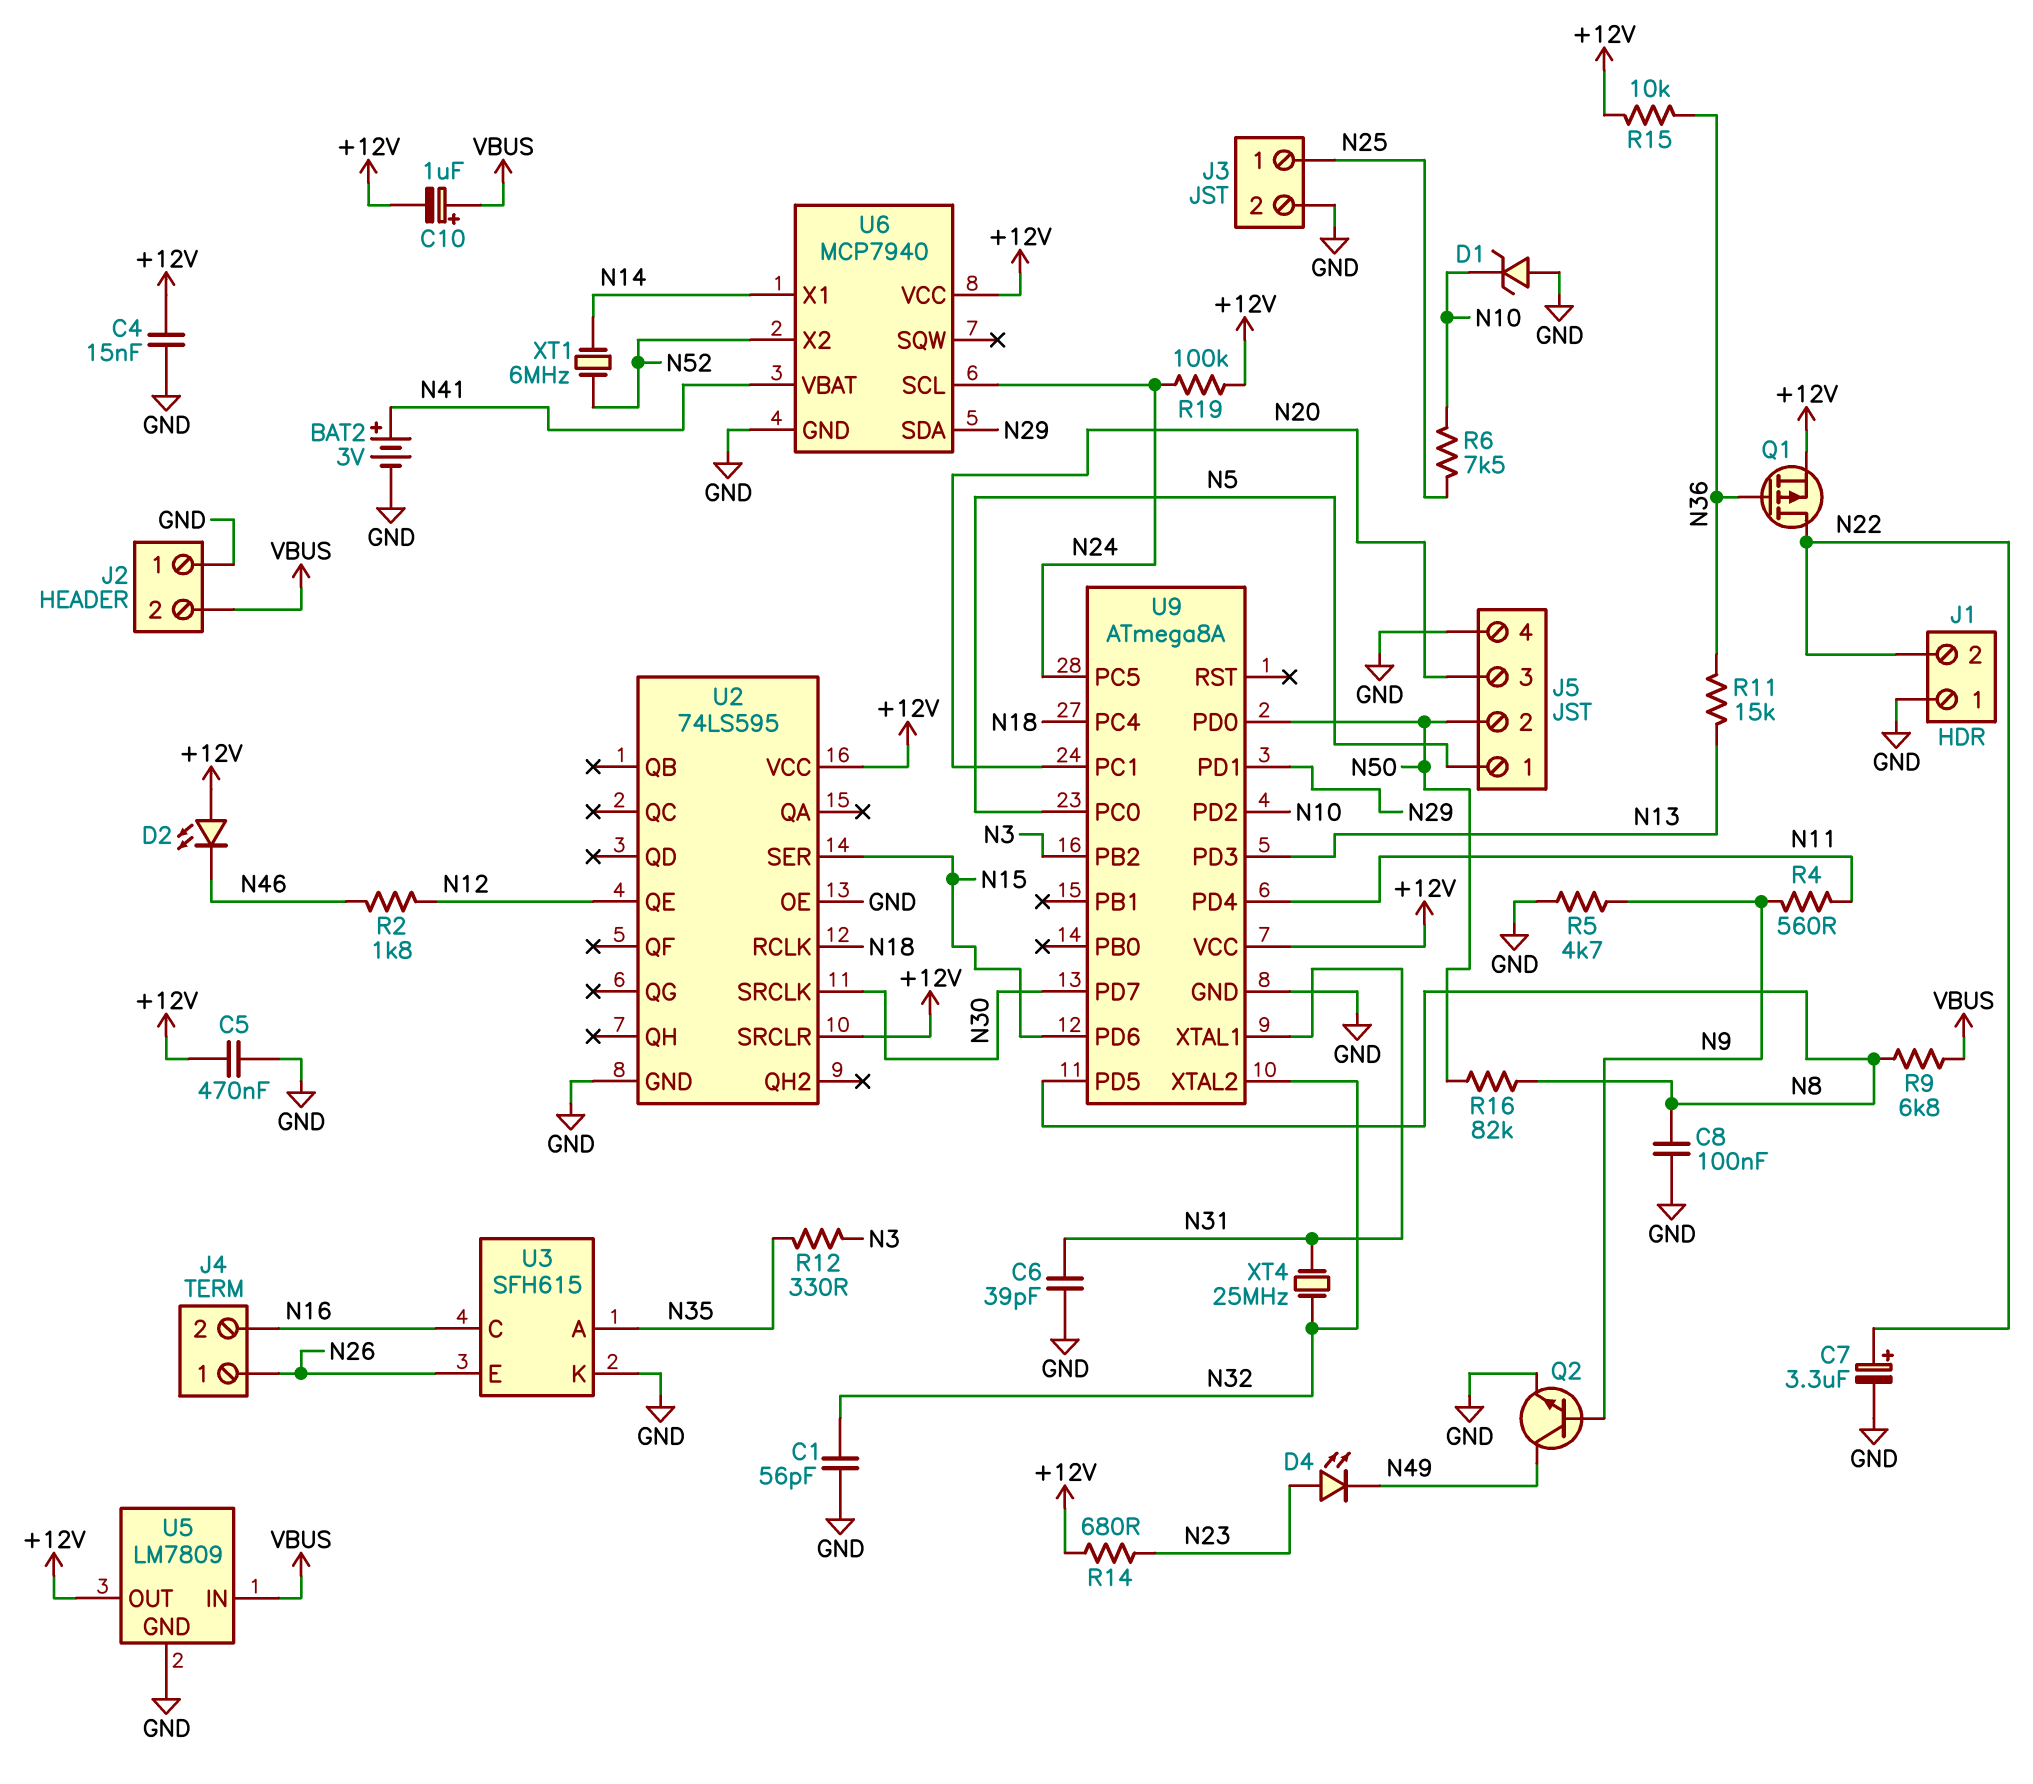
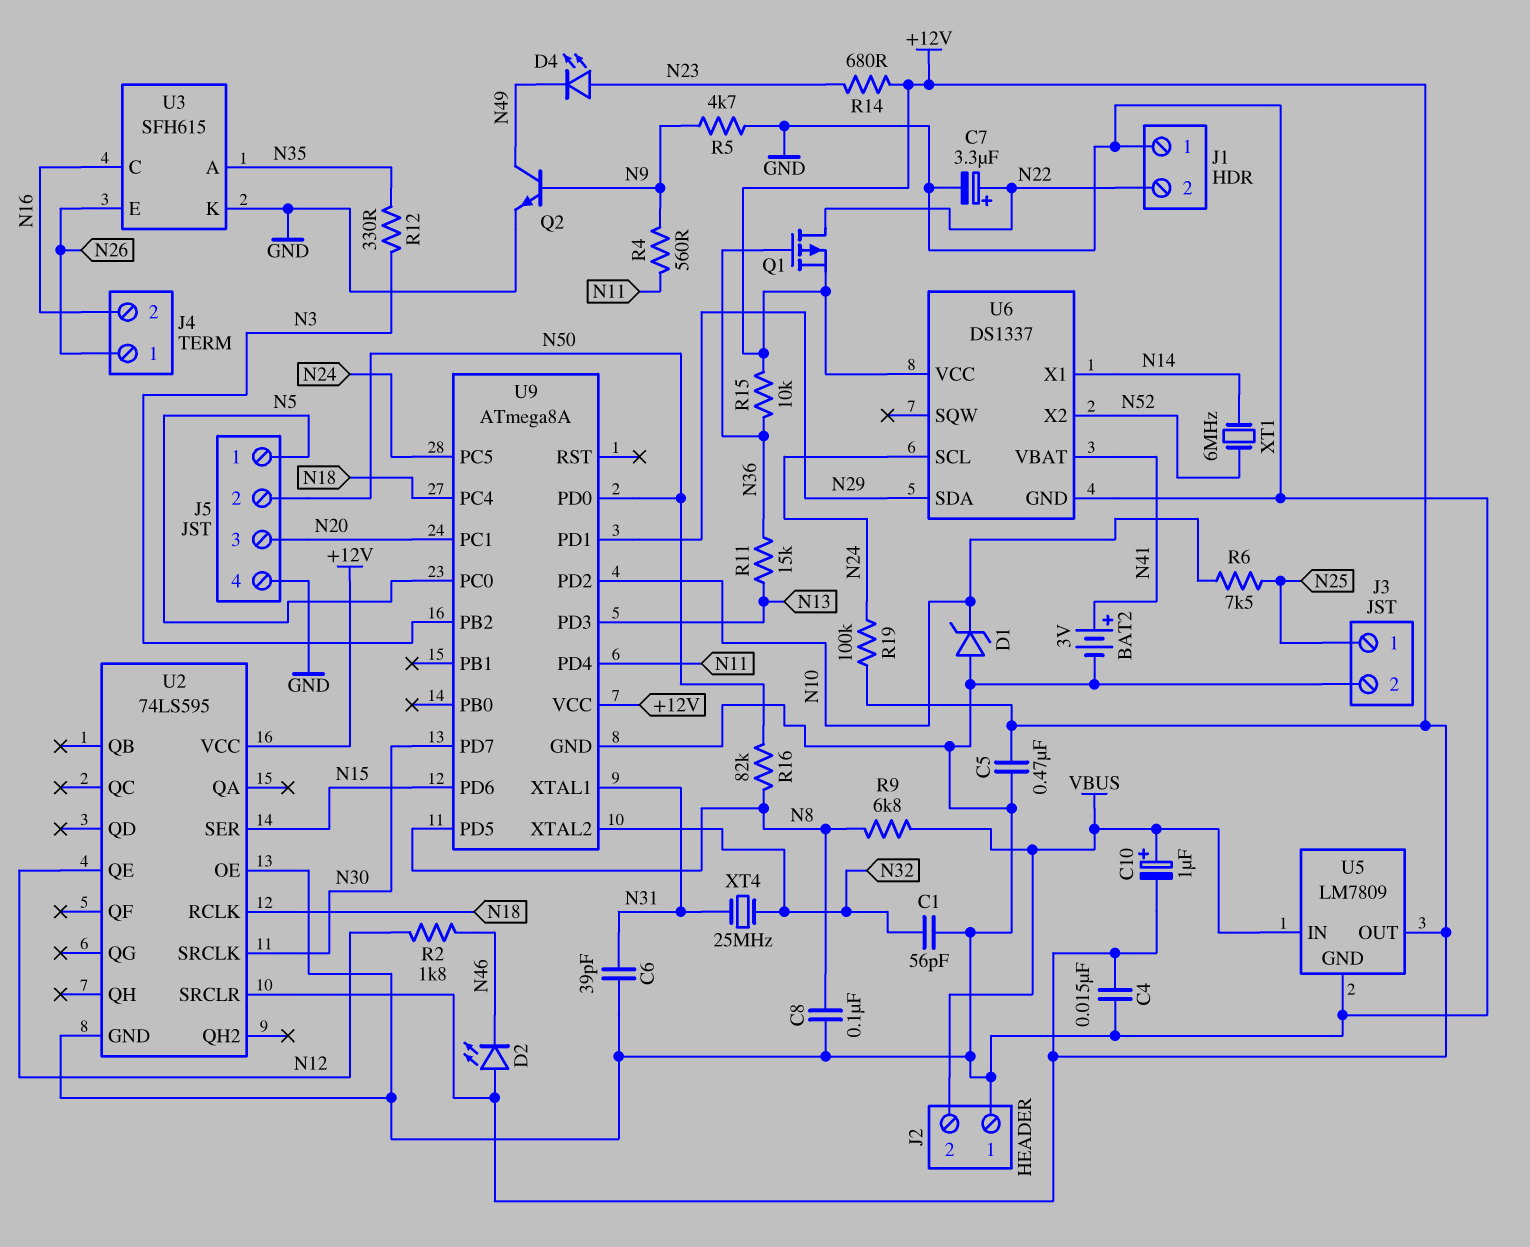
U6: MCP7940 -> DS1337

